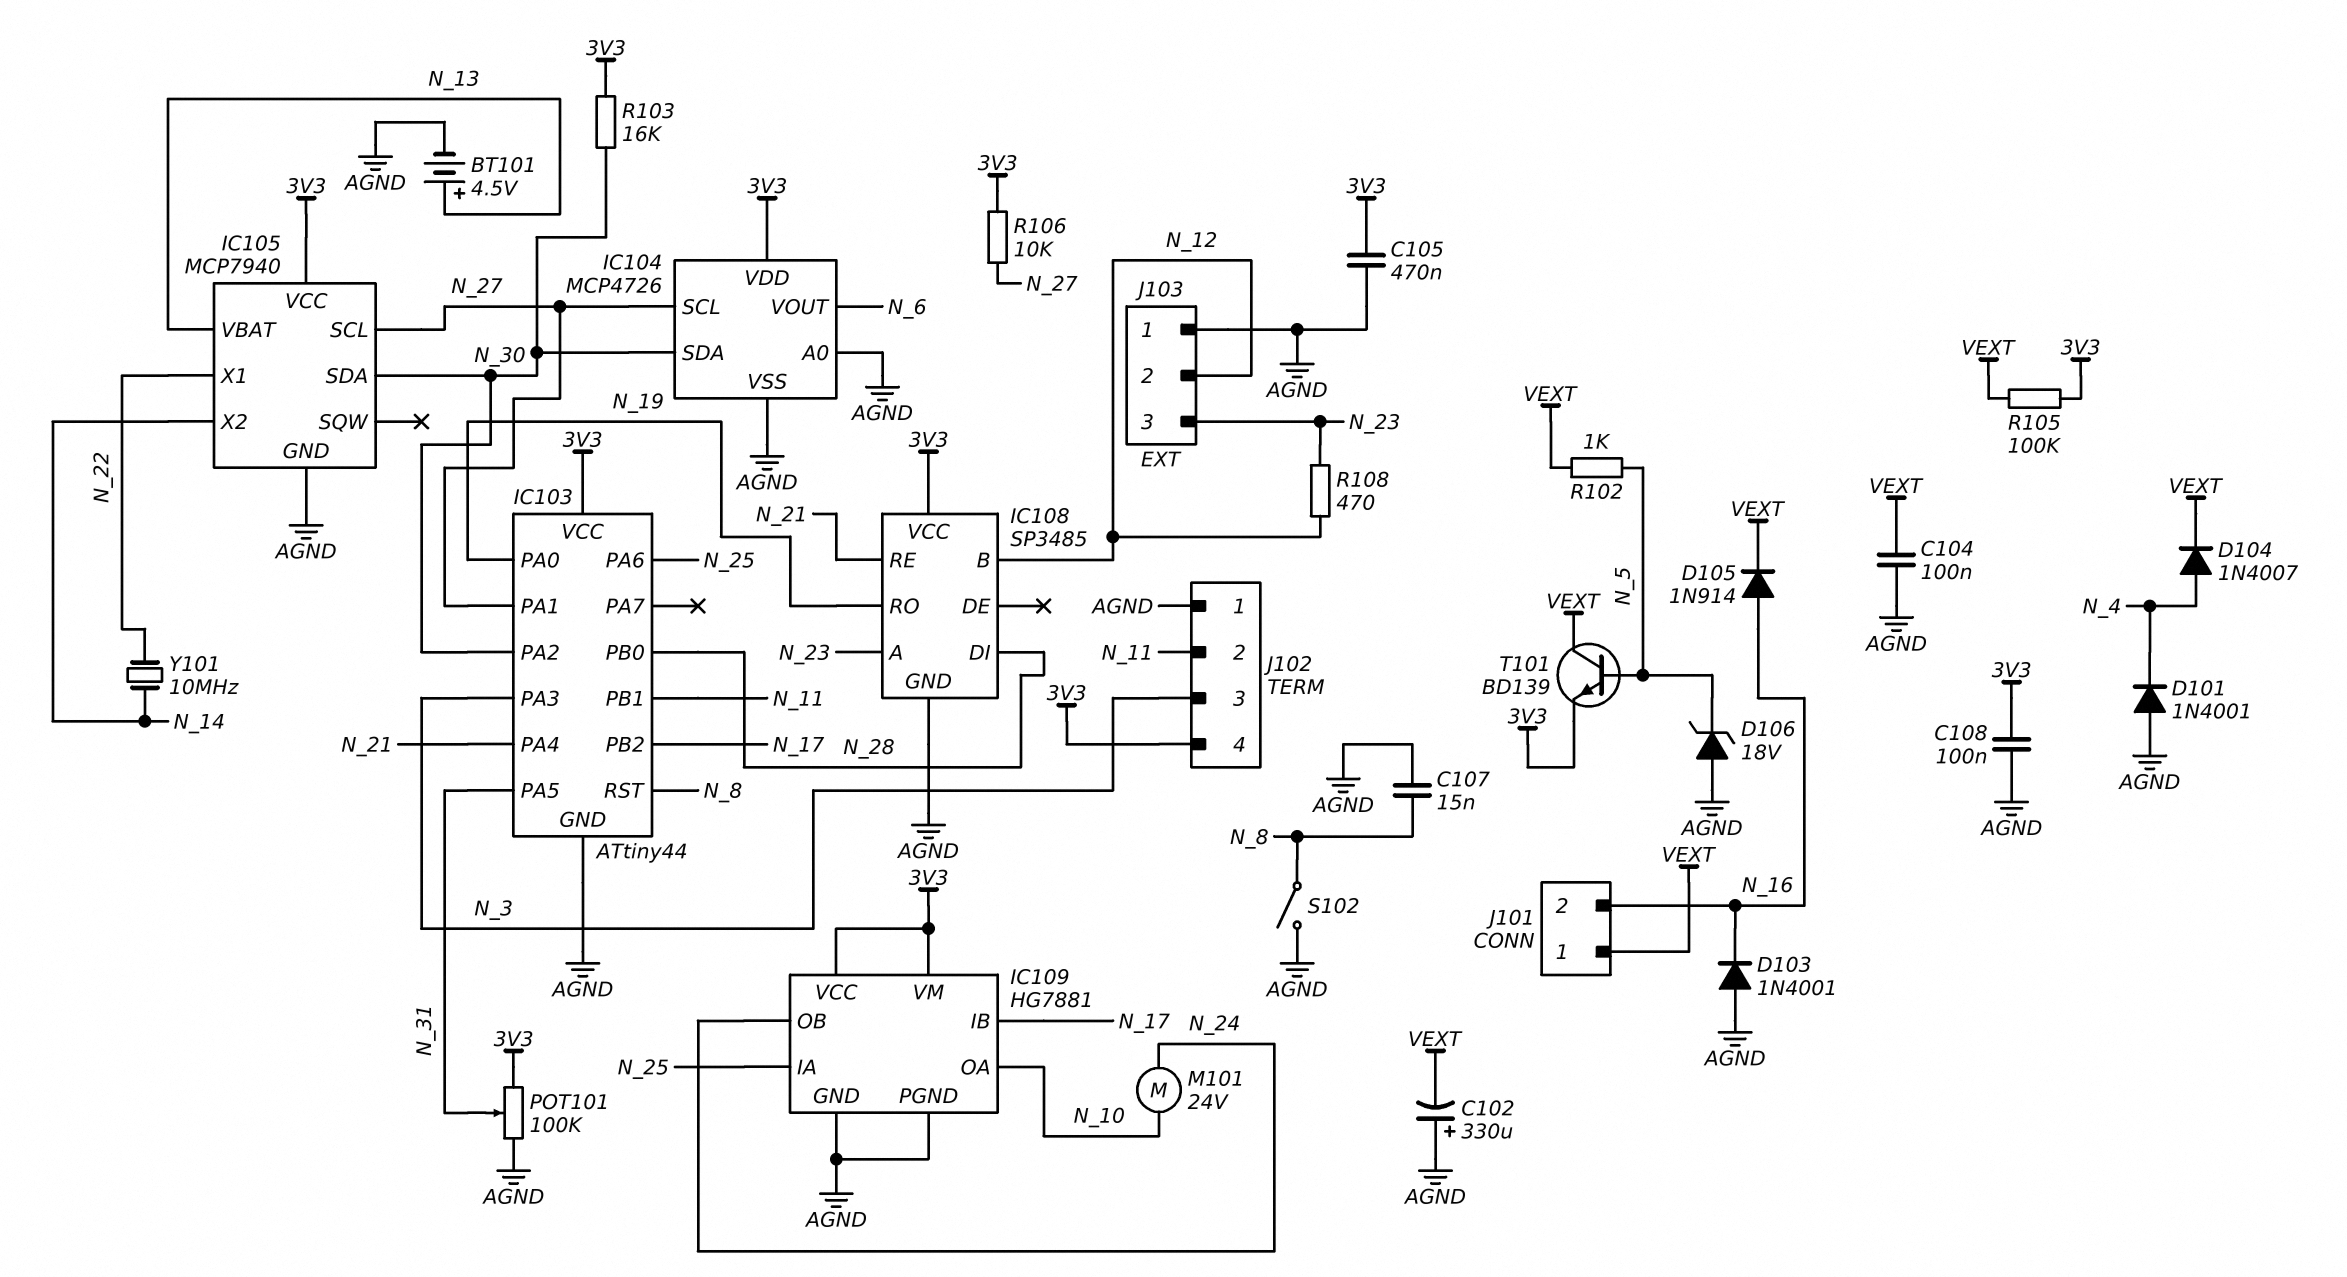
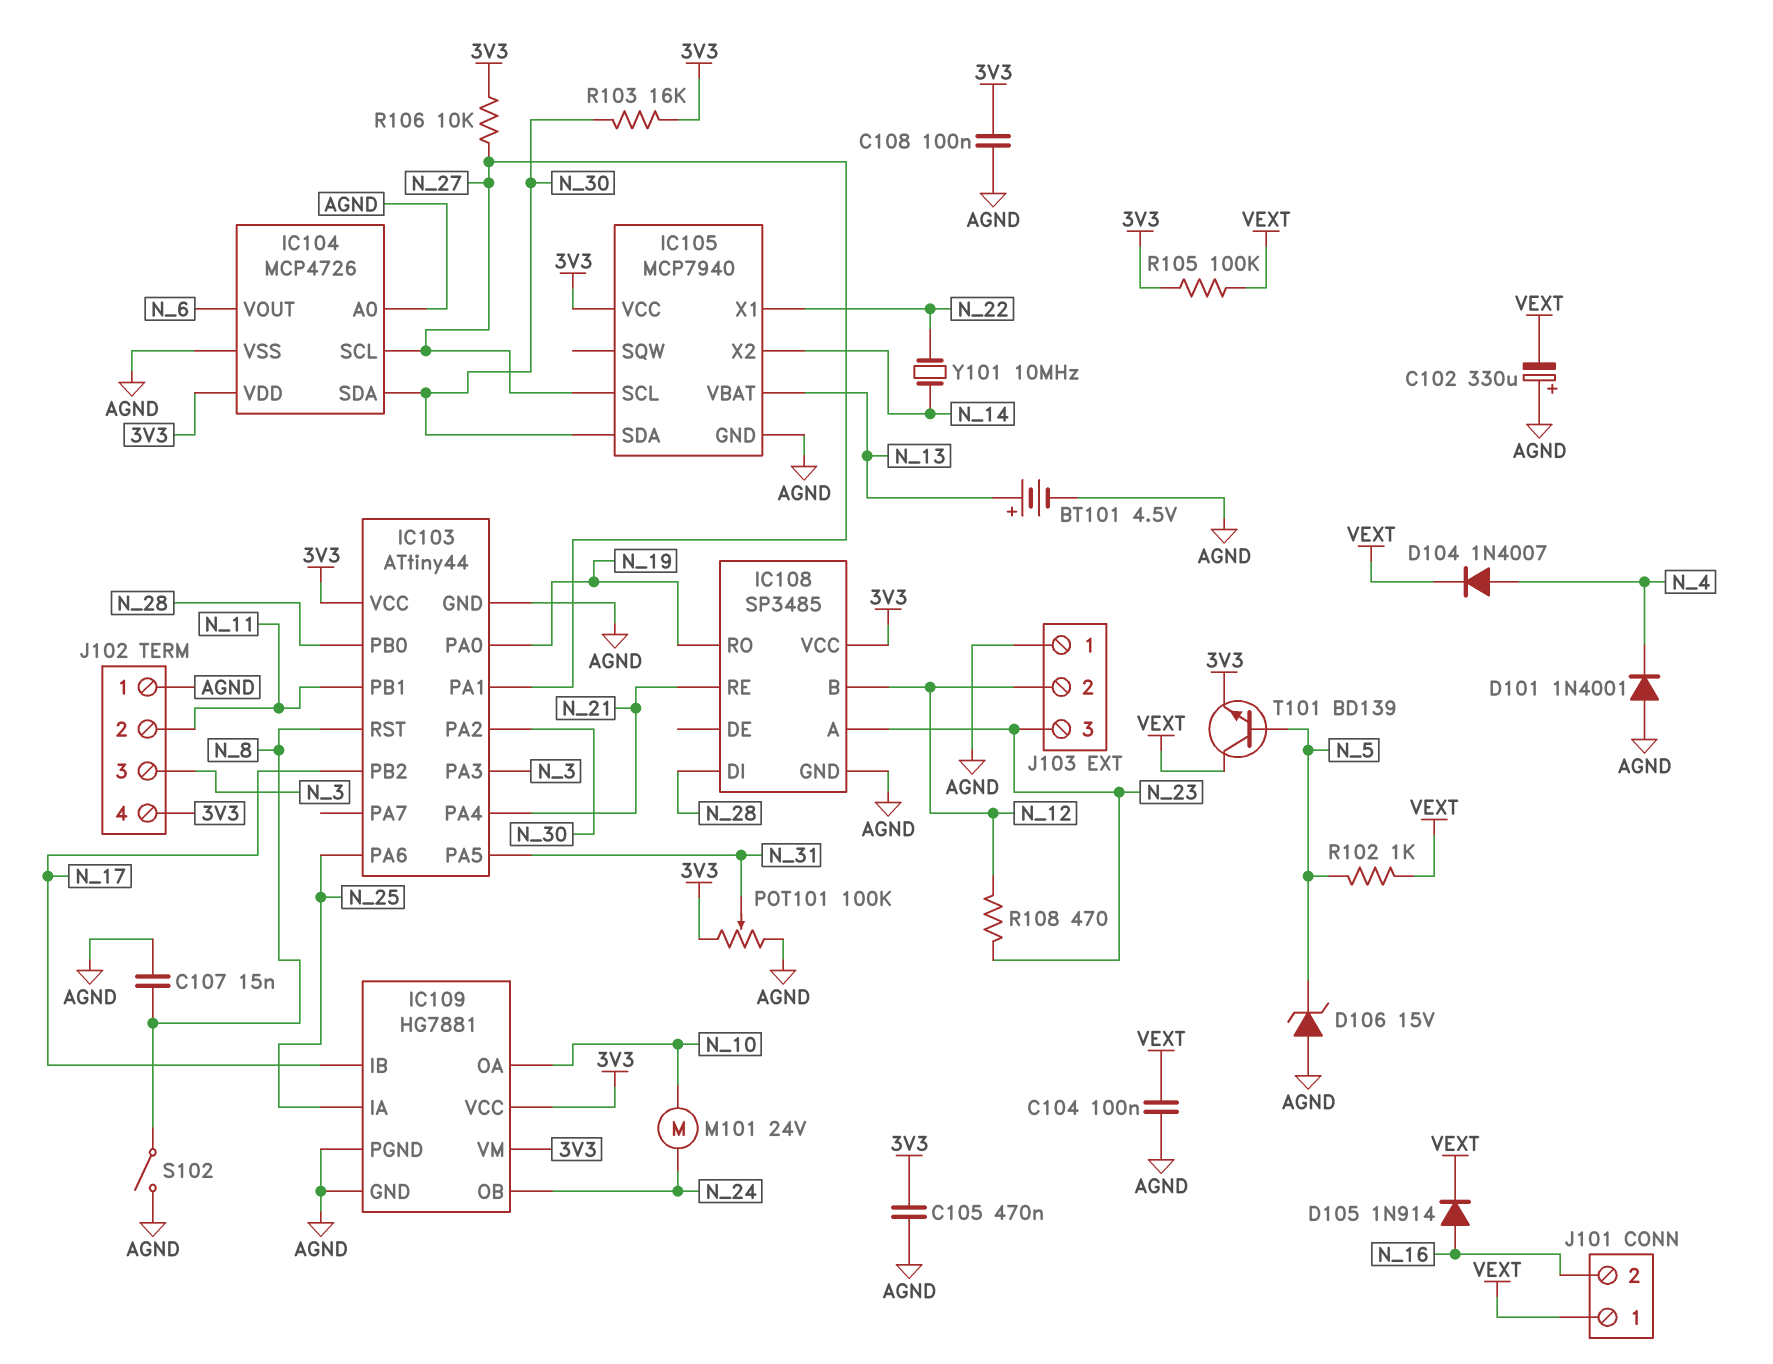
D103: diode 1N4001 (A AGND, K N_16) -> none
D106: zener 18V (A AGND, K N_5) -> zener 15V (A AGND, K N_5)

